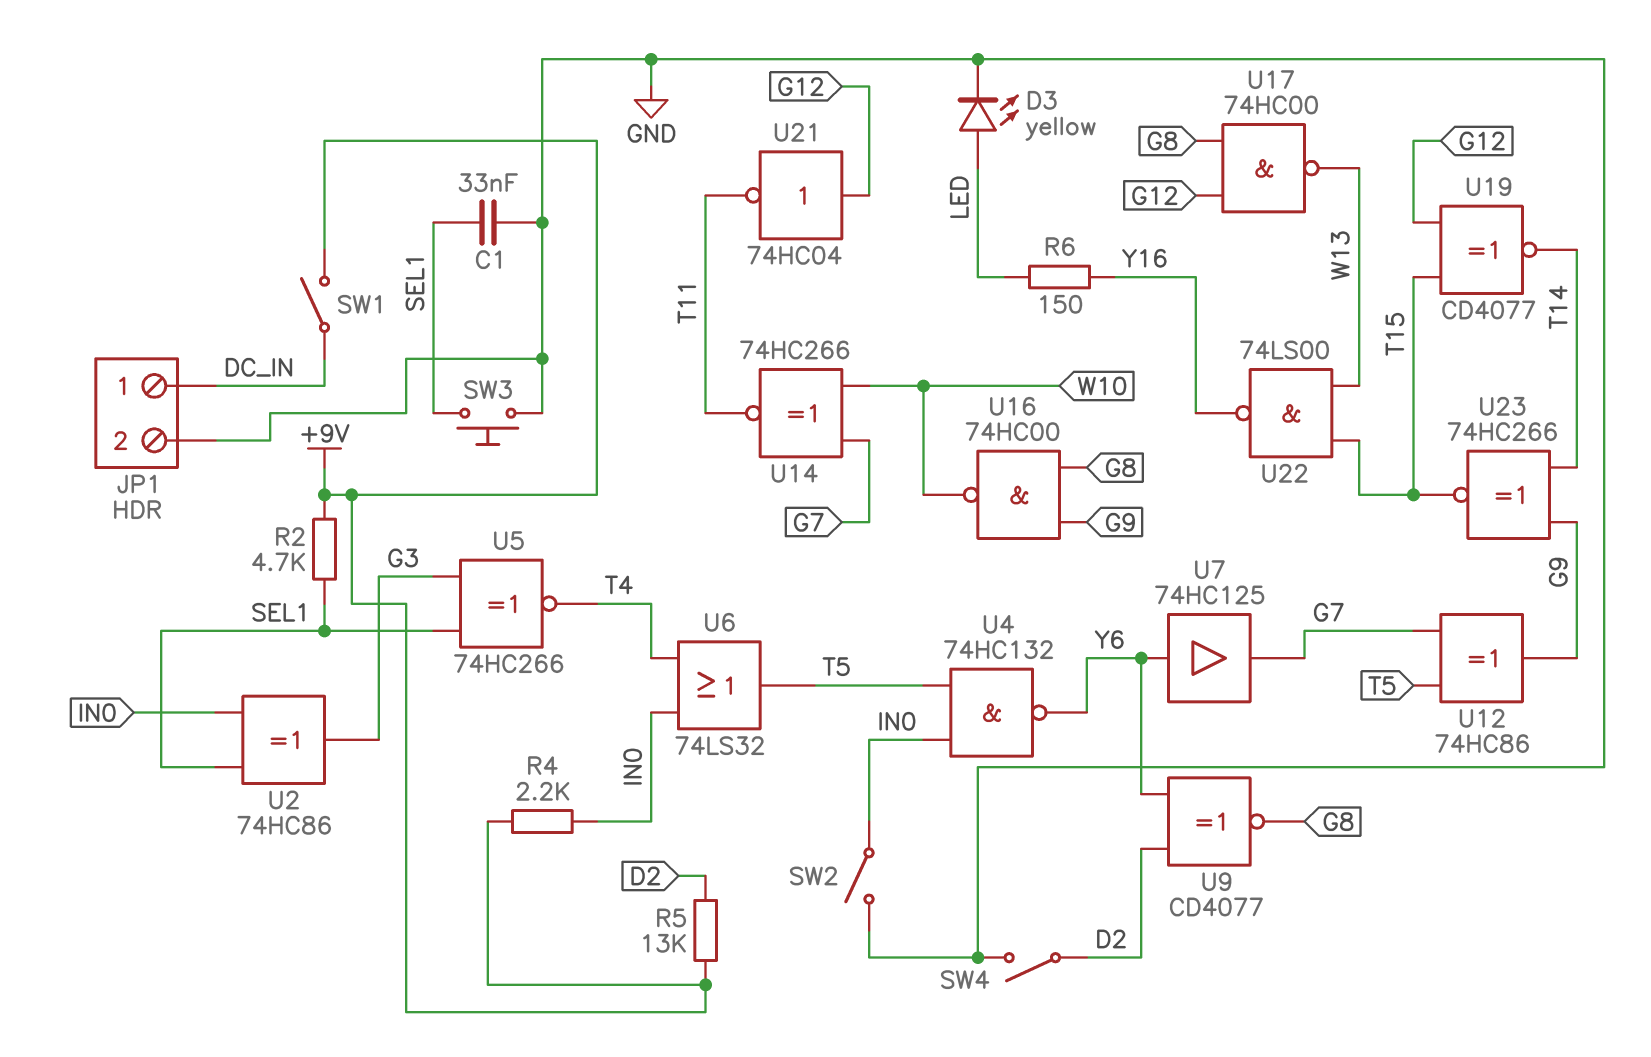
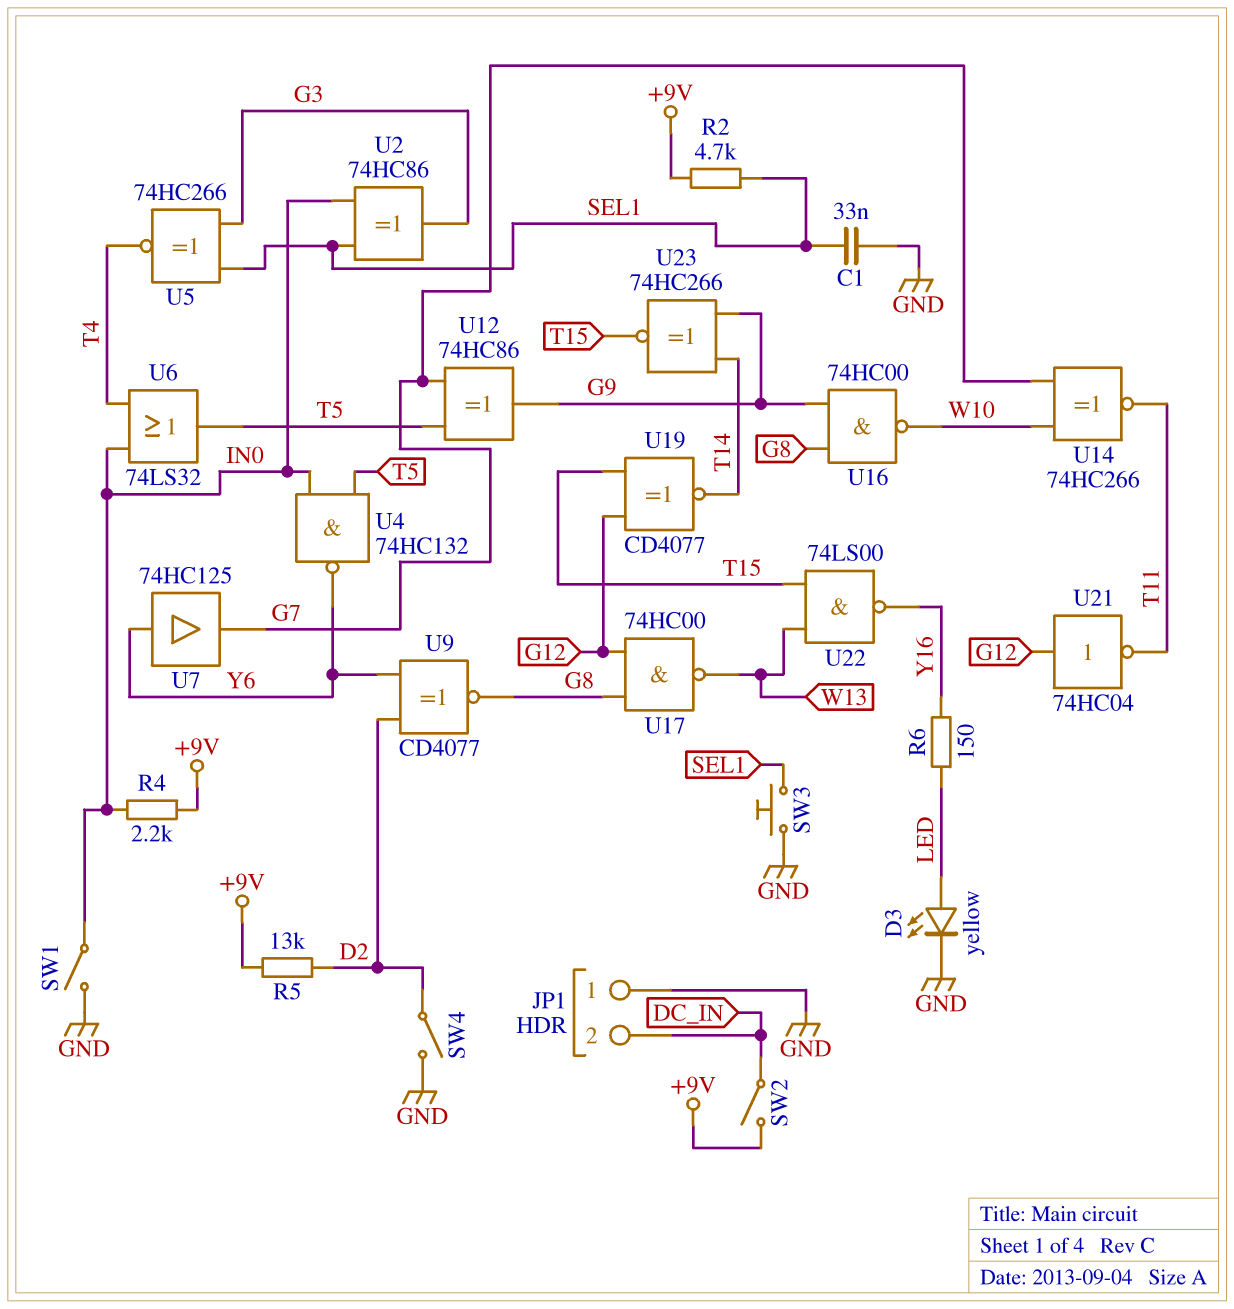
JP1 pin 1: DC_IN -> GND
JP1 pin 2: GND -> DC_IN
SW1: switch (+9V, DC_IN) -> switch (GND, IN0)
SW2: switch (GND, IN0) -> switch (+9V, DC_IN)

